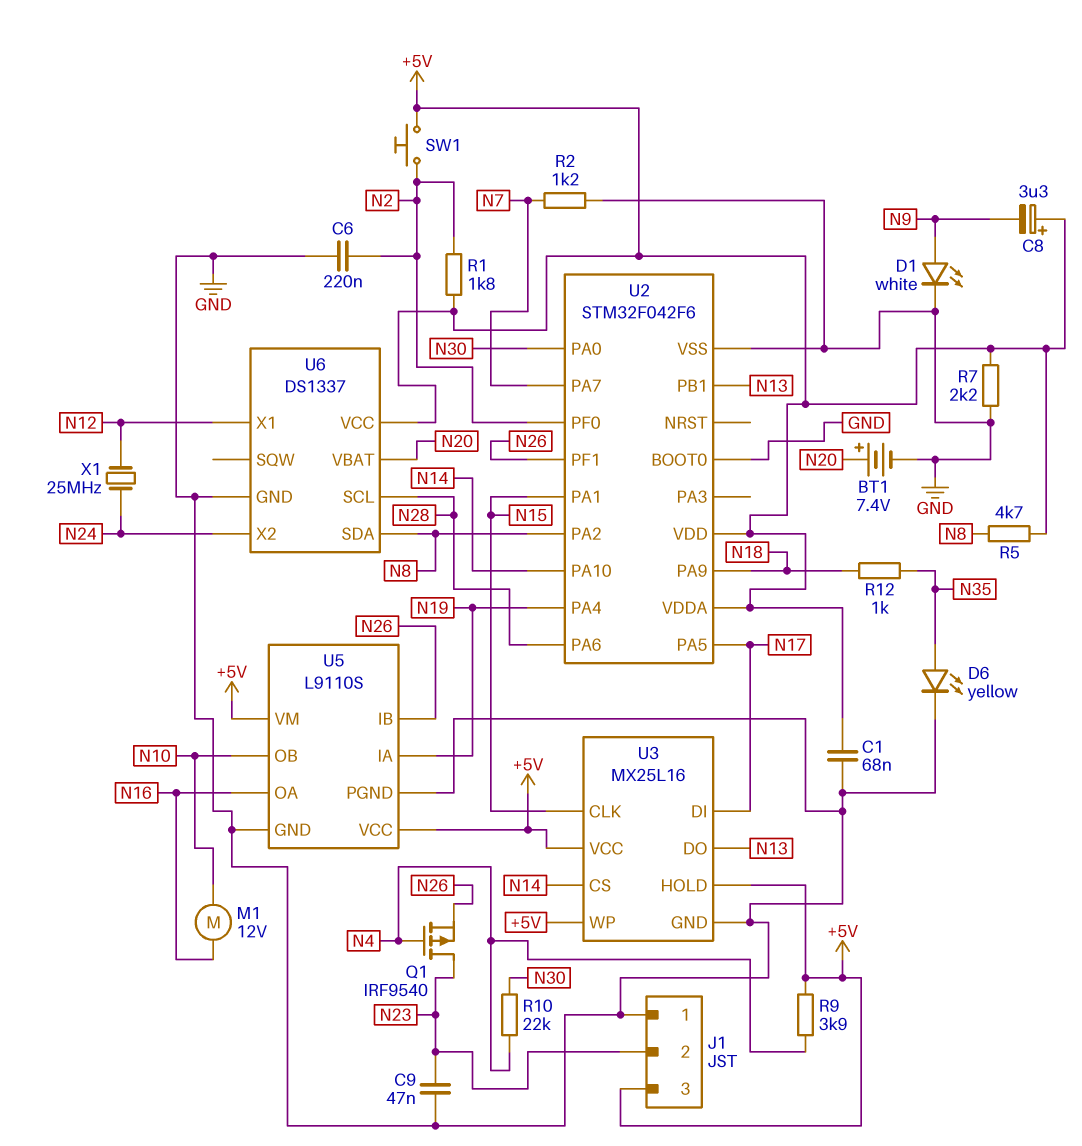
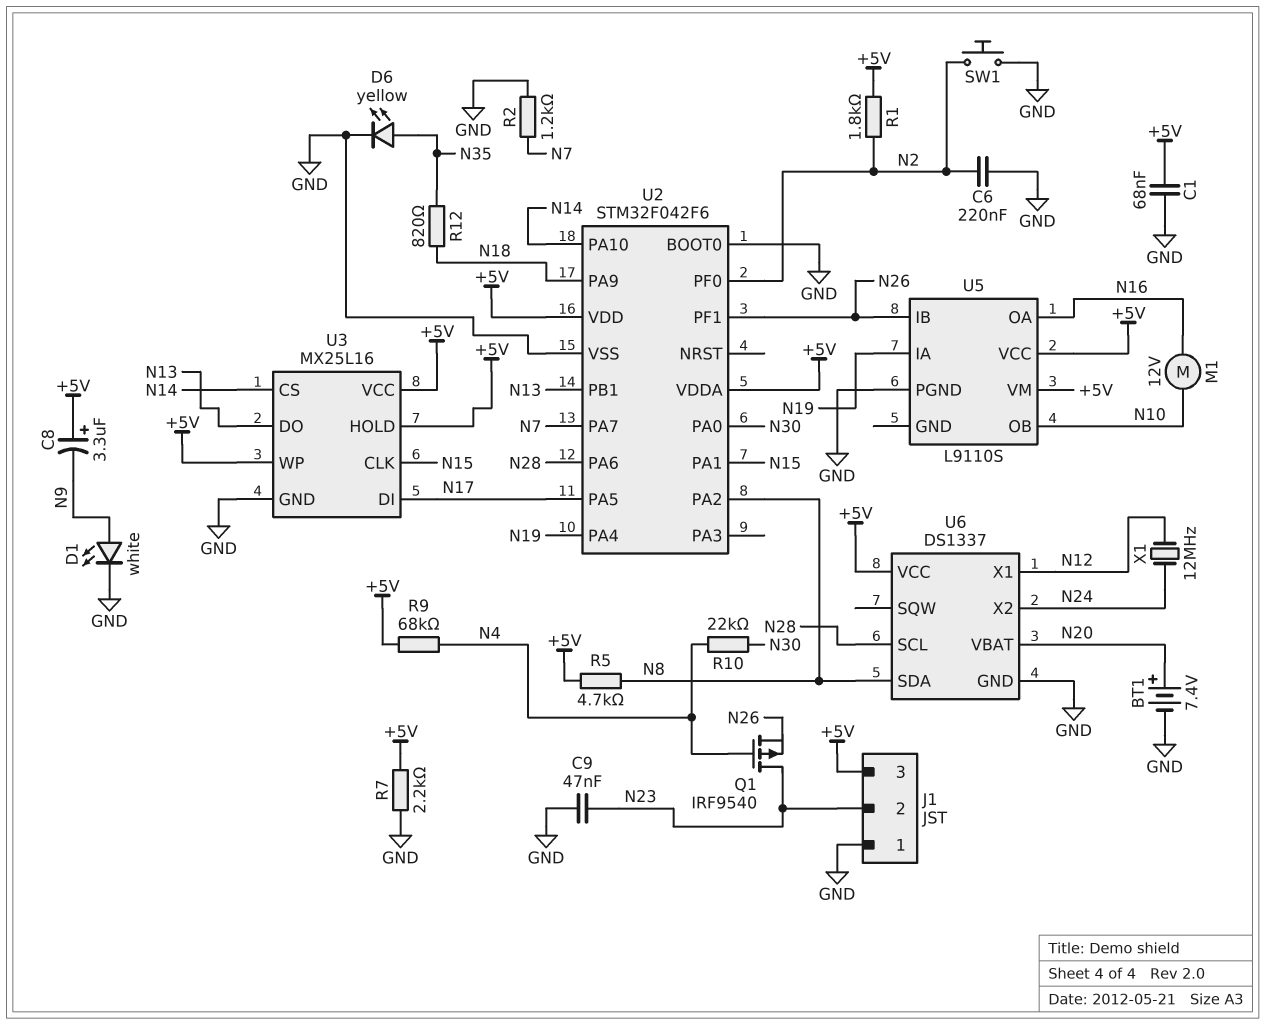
R9: 3.9k (+5V, N4) -> 68k (+5V, N4)
R12: 1k (N18, N35) -> 820 (N18, N35)
SW1: button (+5V, N2) -> button (GND, N2)
U5 pin GND: GND -> none
X1: 25MHz (N12, N24) -> 12MHz (N12, N24)

